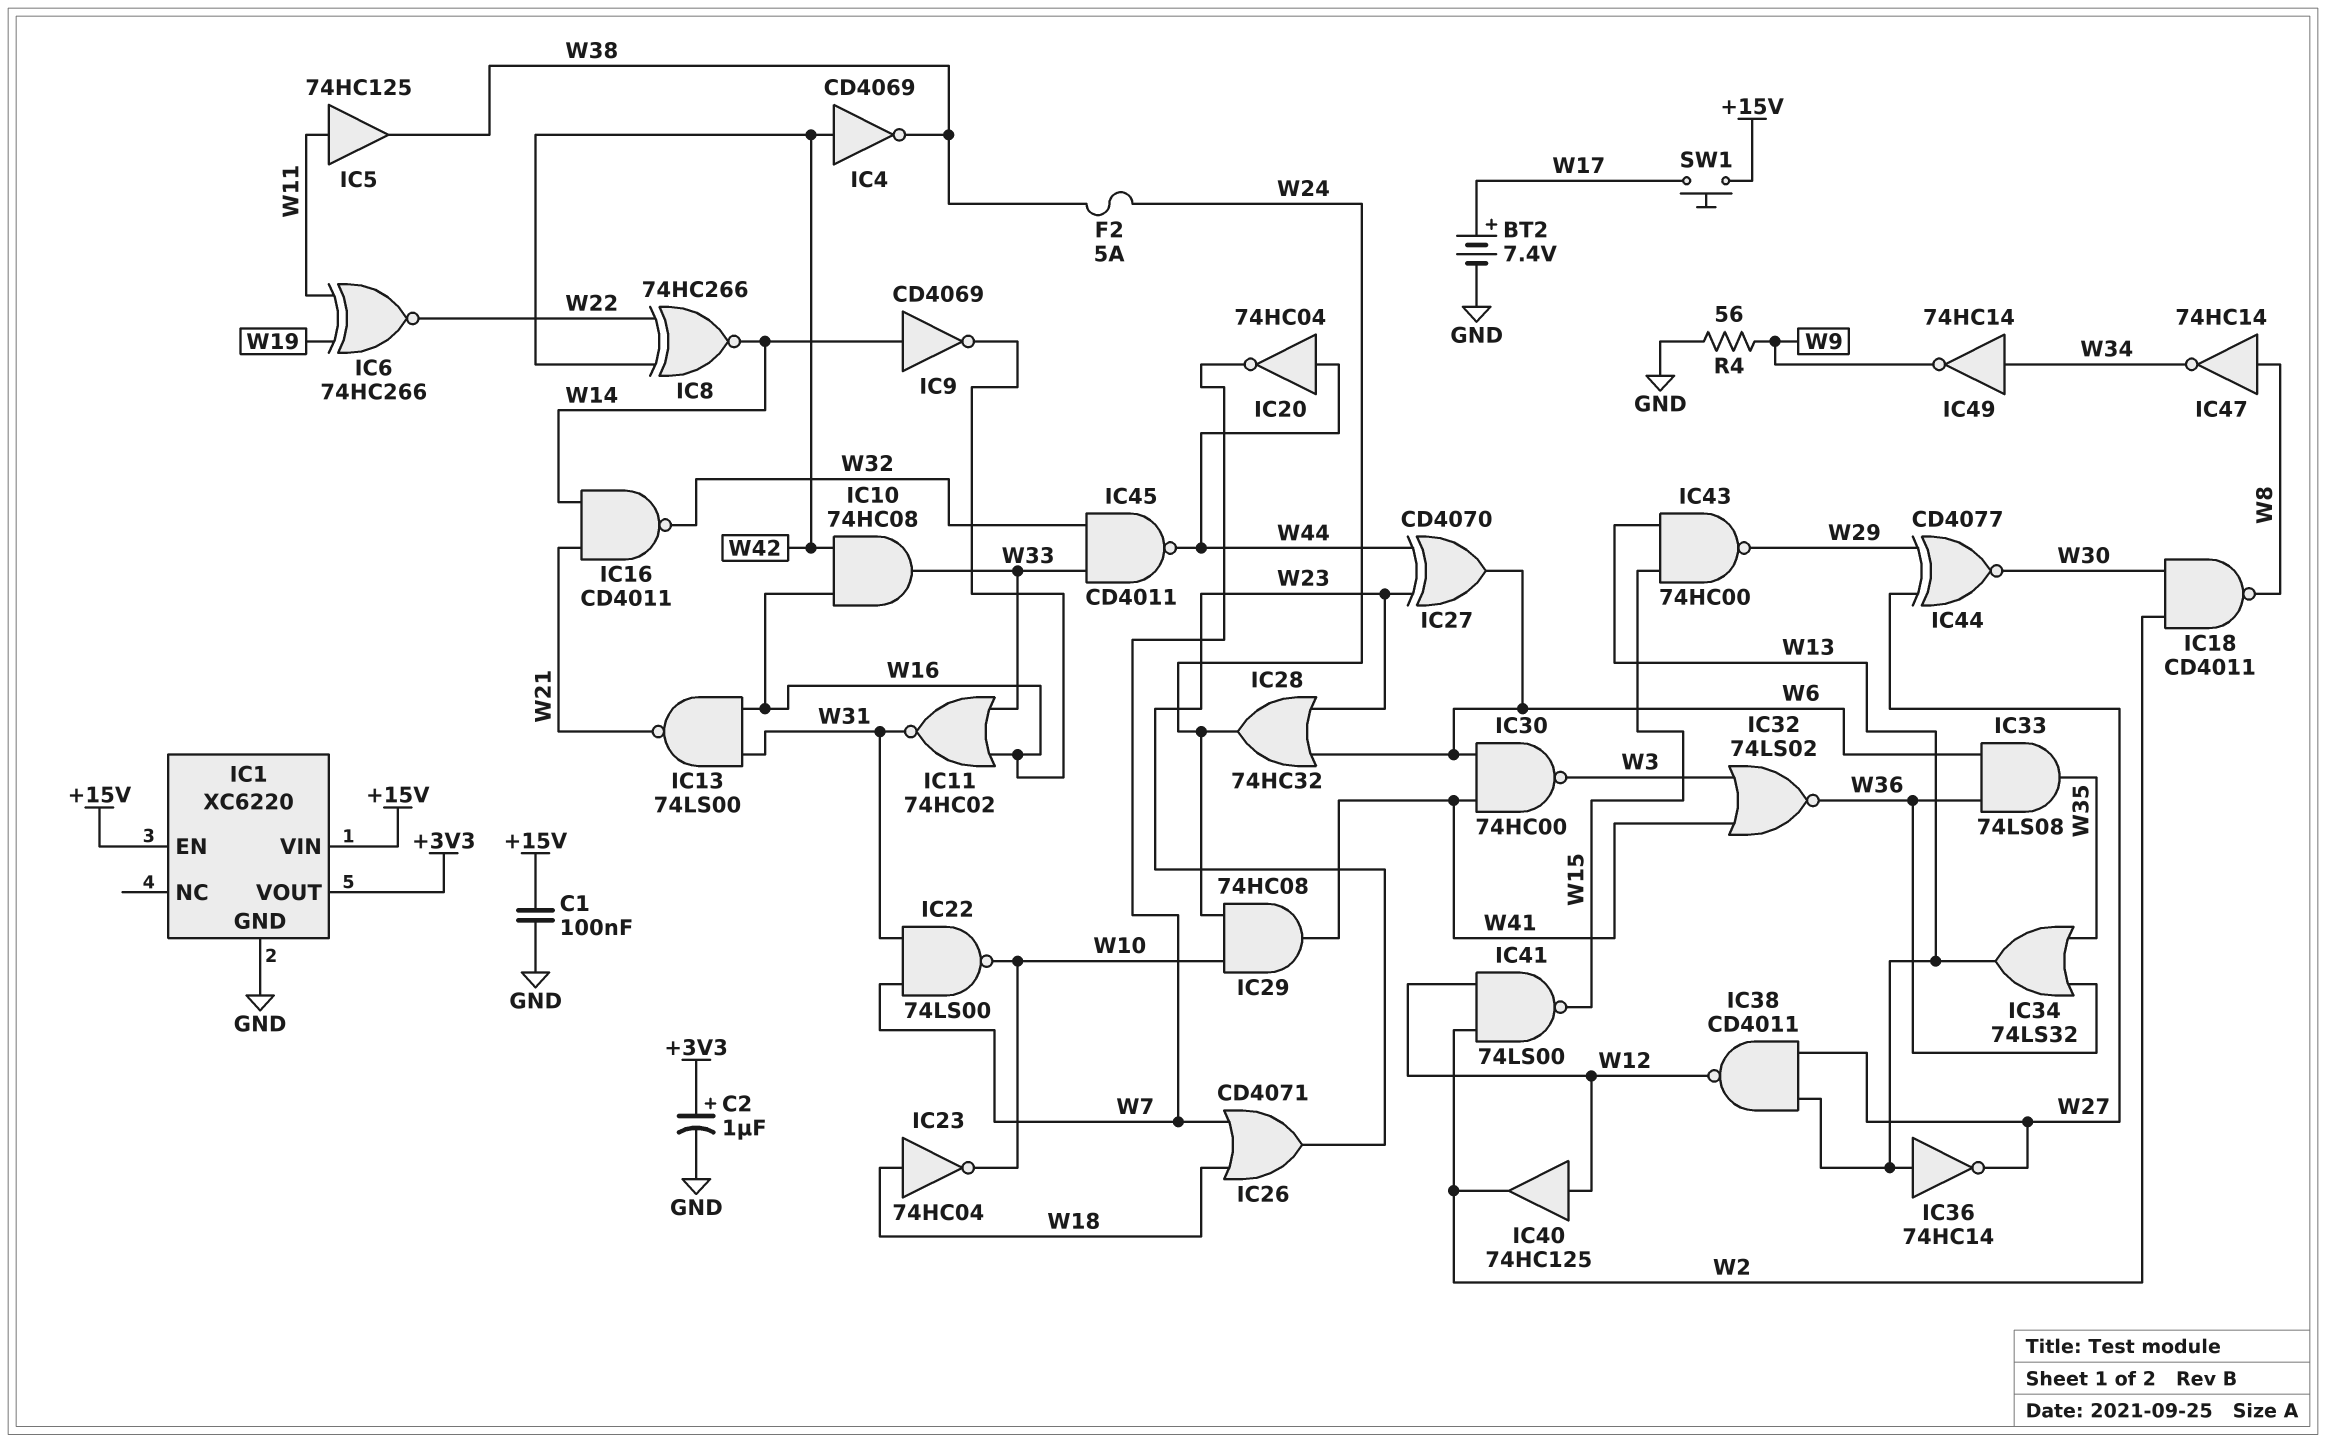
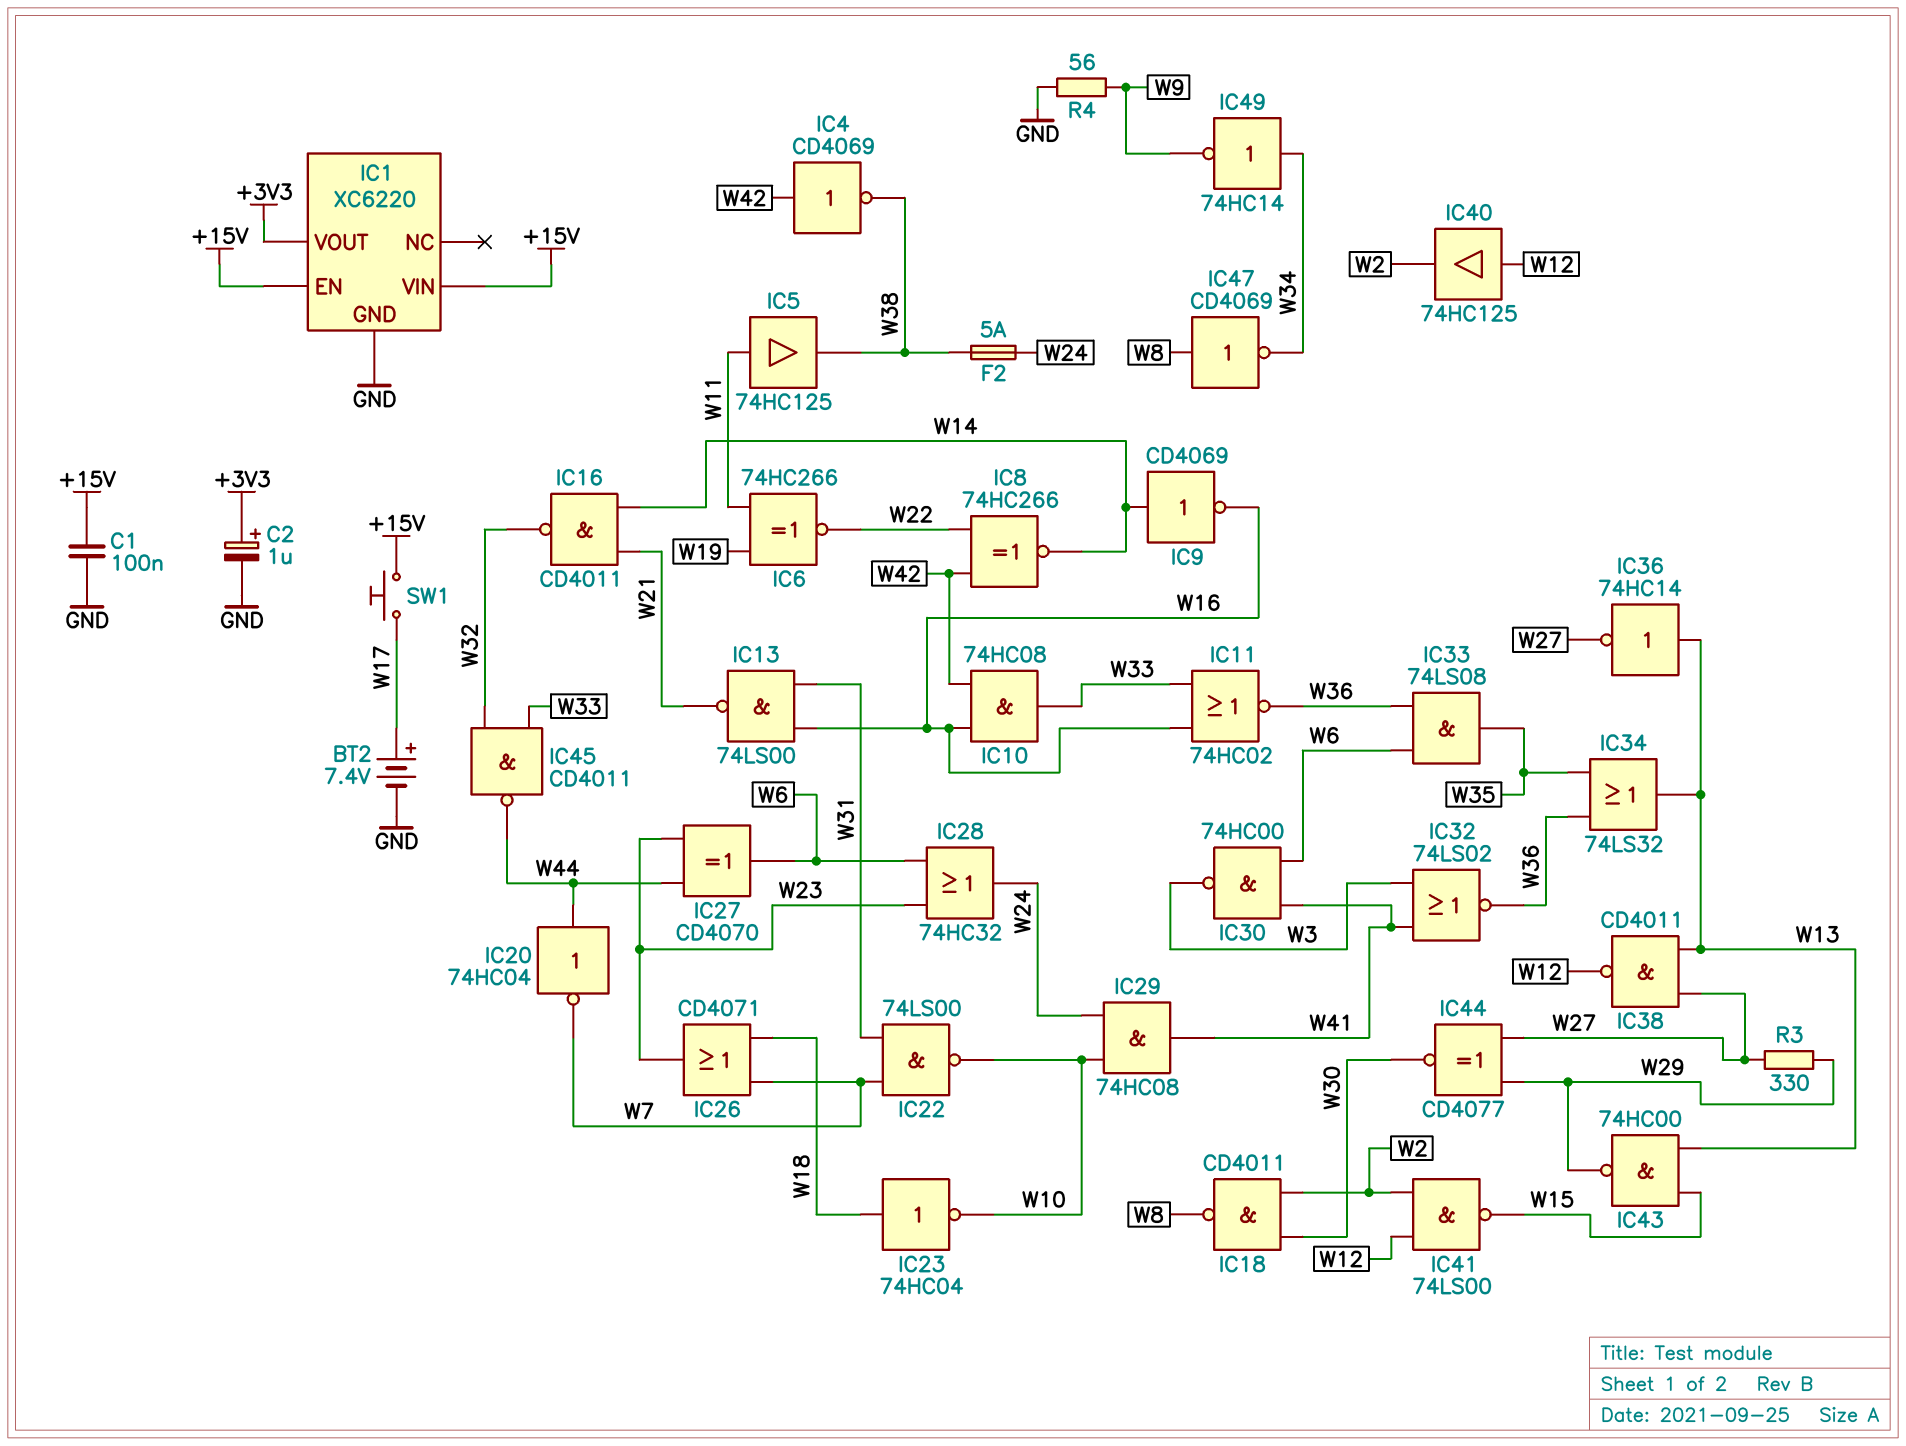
IC11: NOR 74HC02 (in W16, in W33, out W31) -> NOR 74HC02 (in W16, in W33, out W36)
IC47: NOT 74HC14 (in W8, out W34) -> NOT CD4069 (in W8, out W34)
R3: none -> 330 (W27, W29)

